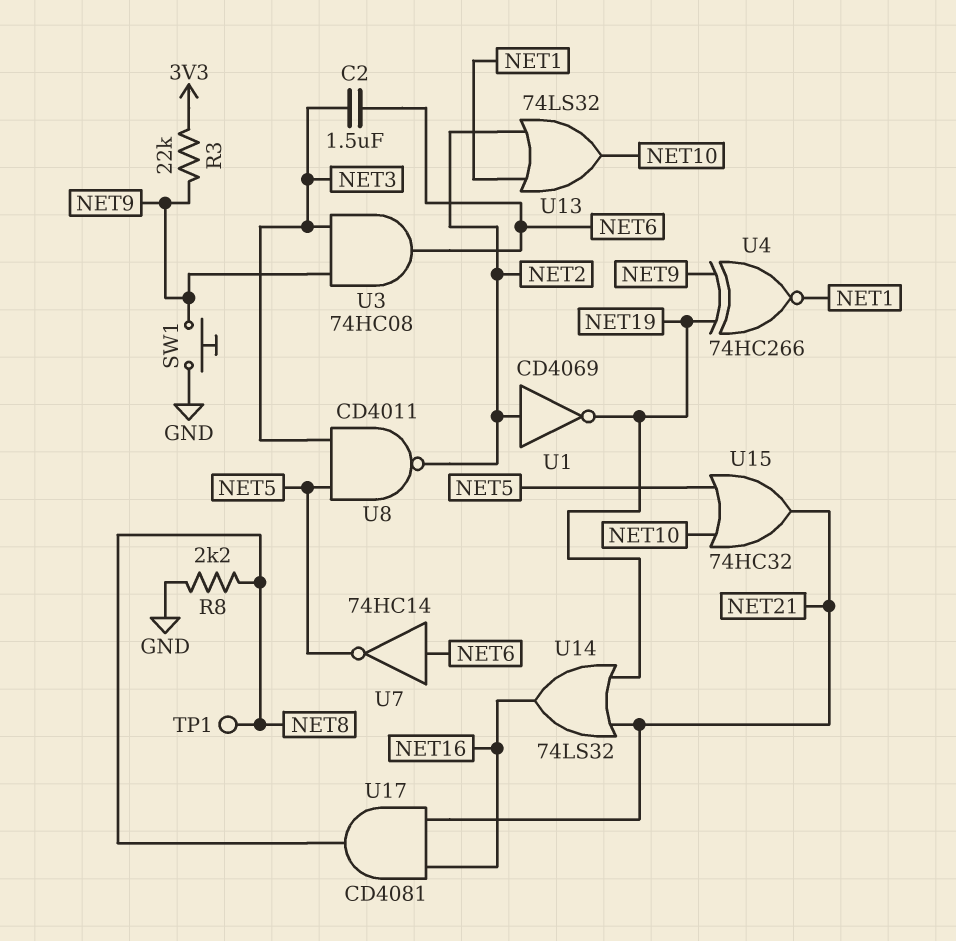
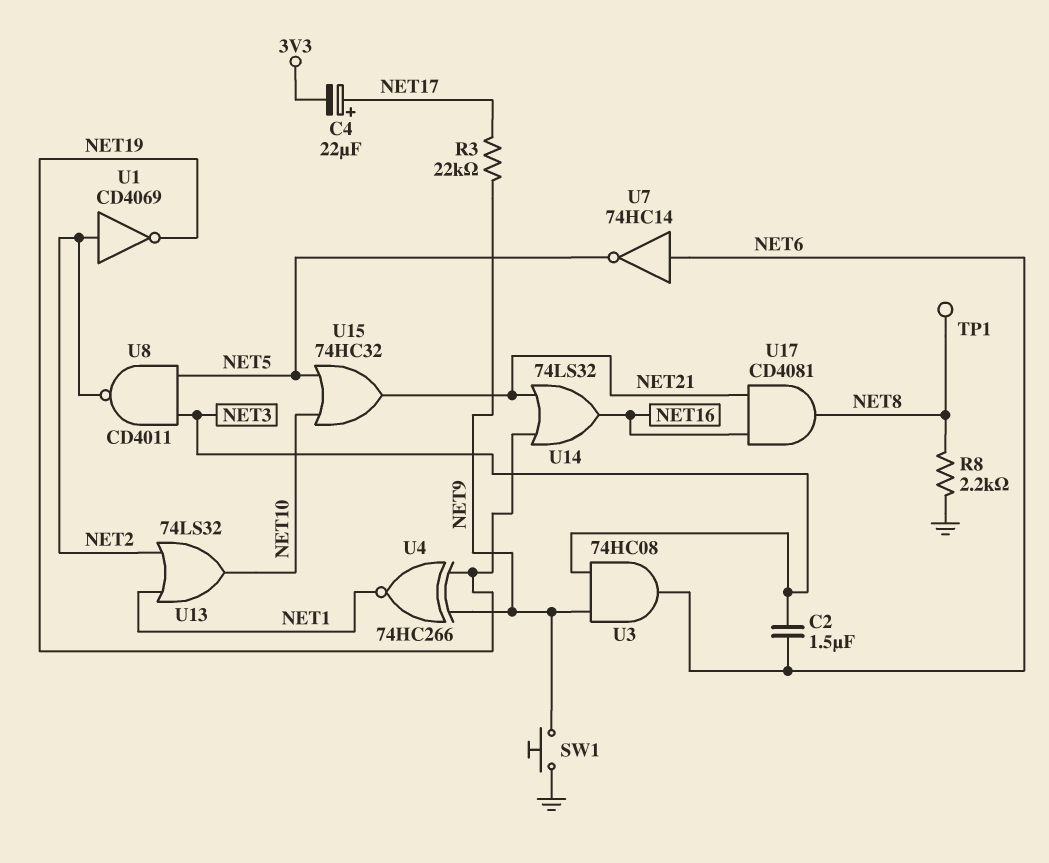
C4: none -> 22uF (plus NET17, minus 3V3)
R3: 22k (3V3, NET9) -> 22k (NET9, NET17)

